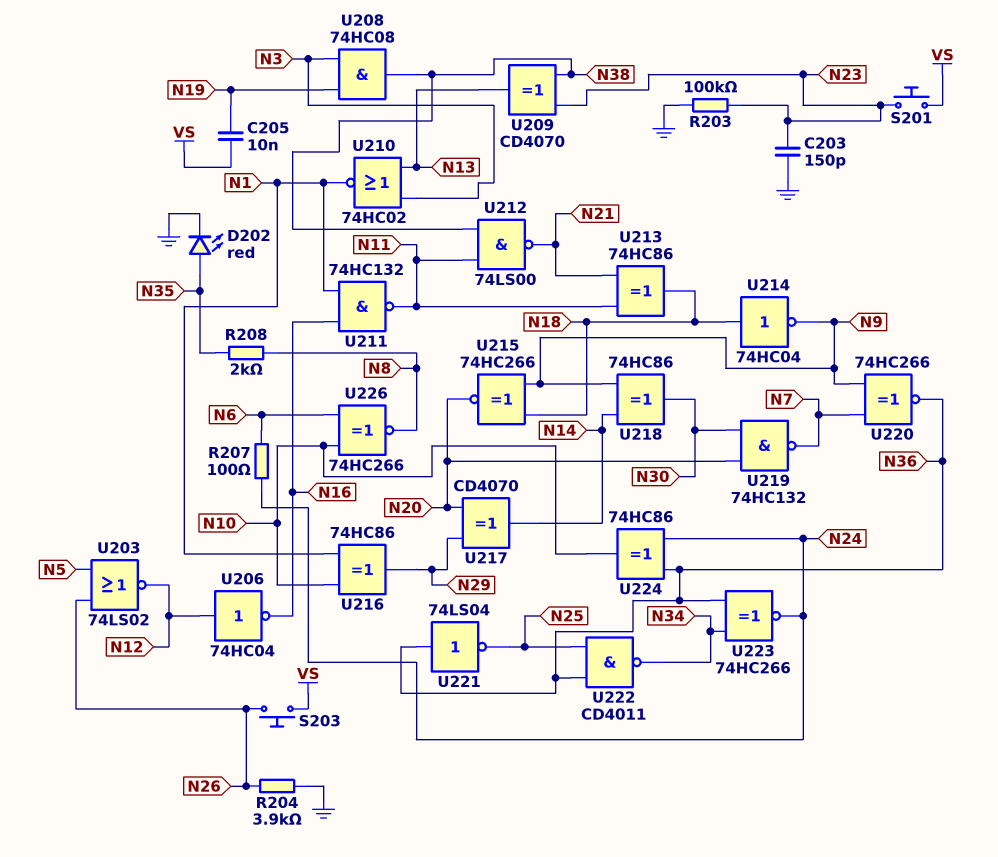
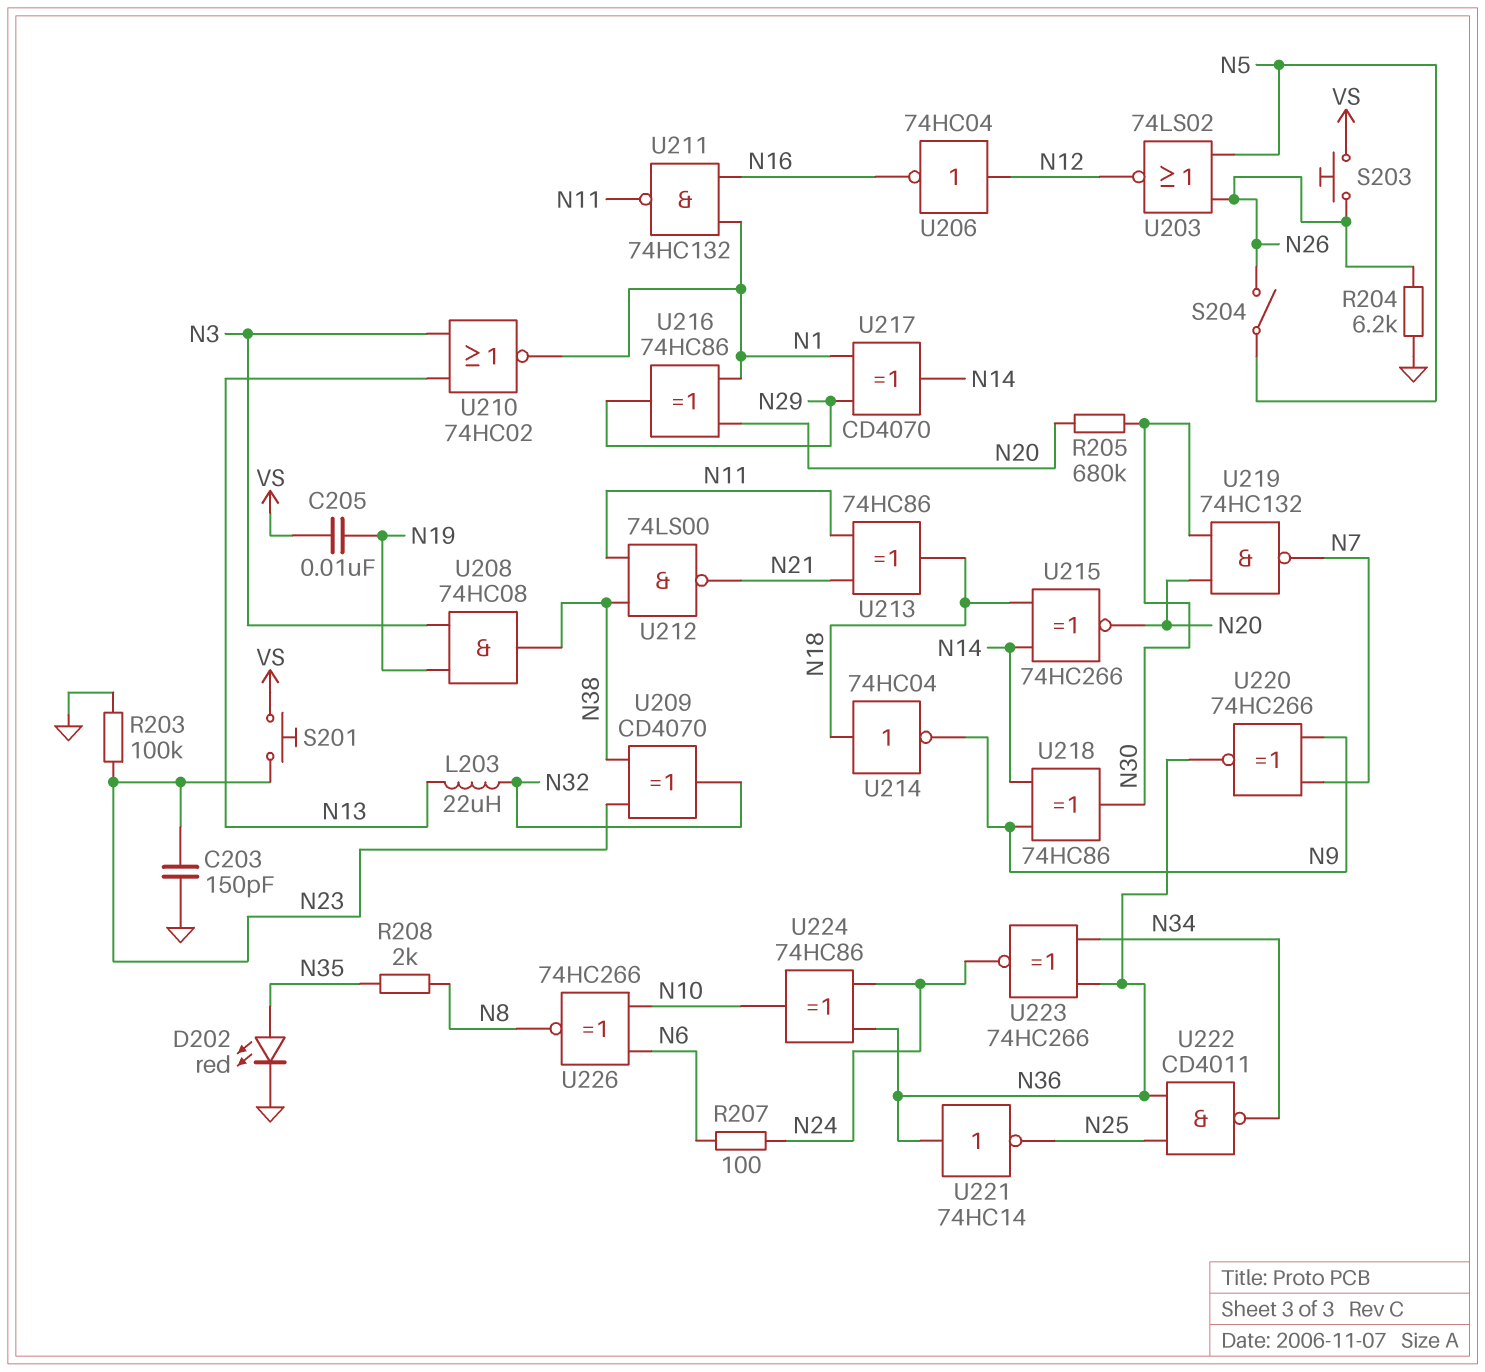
L203: none -> 22uH (N13, N32)
R204: 3.9k (GND, N26) -> 6.2k (GND, N26)
R205: none -> 680k (N20, N30)
S204: none -> switch (N5, N26)
U209: XOR CD4070 (in N23, in N38, out N13) -> XOR CD4070 (in N23, in N38, out N32)
U215: XNOR 74HC266 (in N9, in N18, out N20) -> XNOR 74HC266 (in N14, in N18, out N20)
U216: XOR 74HC86 (in N1, in N10, out N29) -> XOR 74HC86 (in N1, in N20, out N29)
U217: XOR CD4070 (in N20, in N29, out N14) -> XOR CD4070 (in N1, in N29, out N14)
U221: NOT 74LS04 (in N36, out N25) -> NOT 74HC14 (in N36, out N25)

